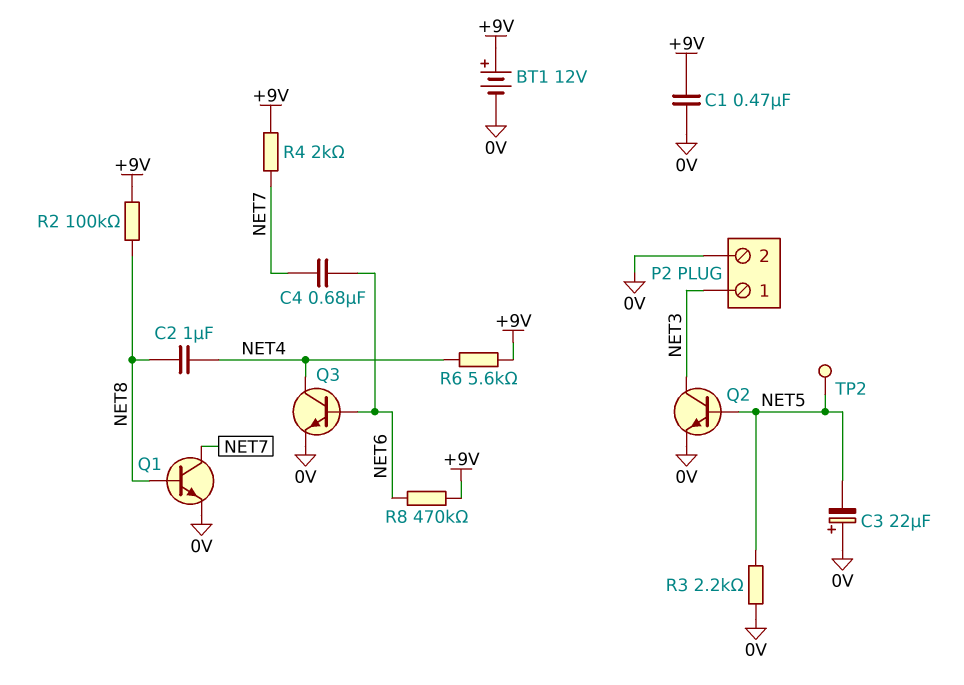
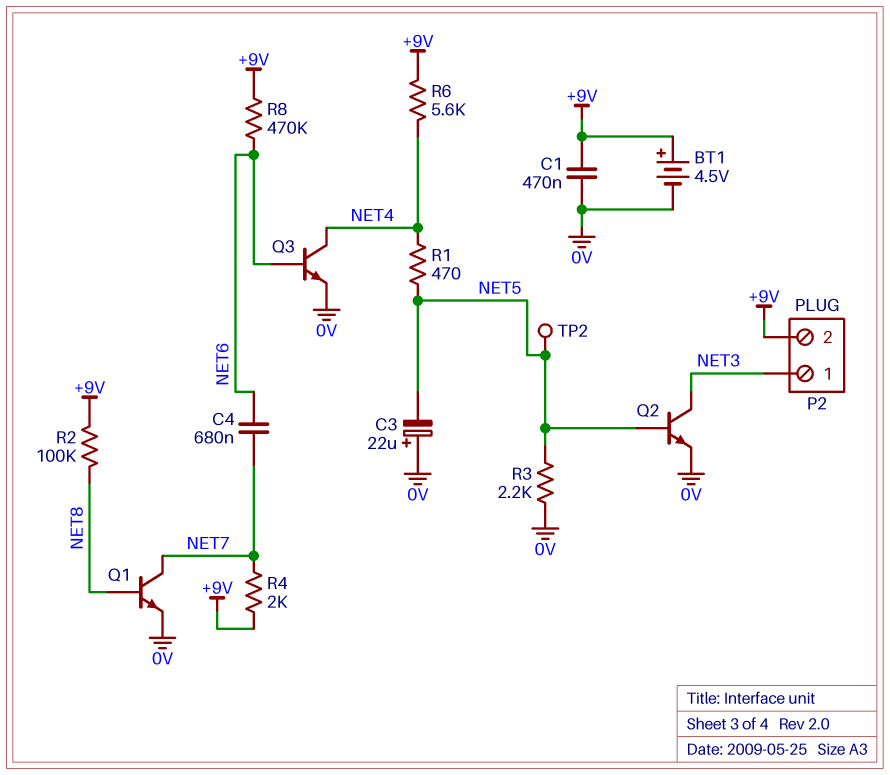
BT1: 12V (plus +9V, minus 0V) -> 4.5V (plus +9V, minus 0V)
C2: 1uF (NET4, NET8) -> none
P2 pin 2: 0V -> +9V
R1: none -> 470 (NET4, NET5)

